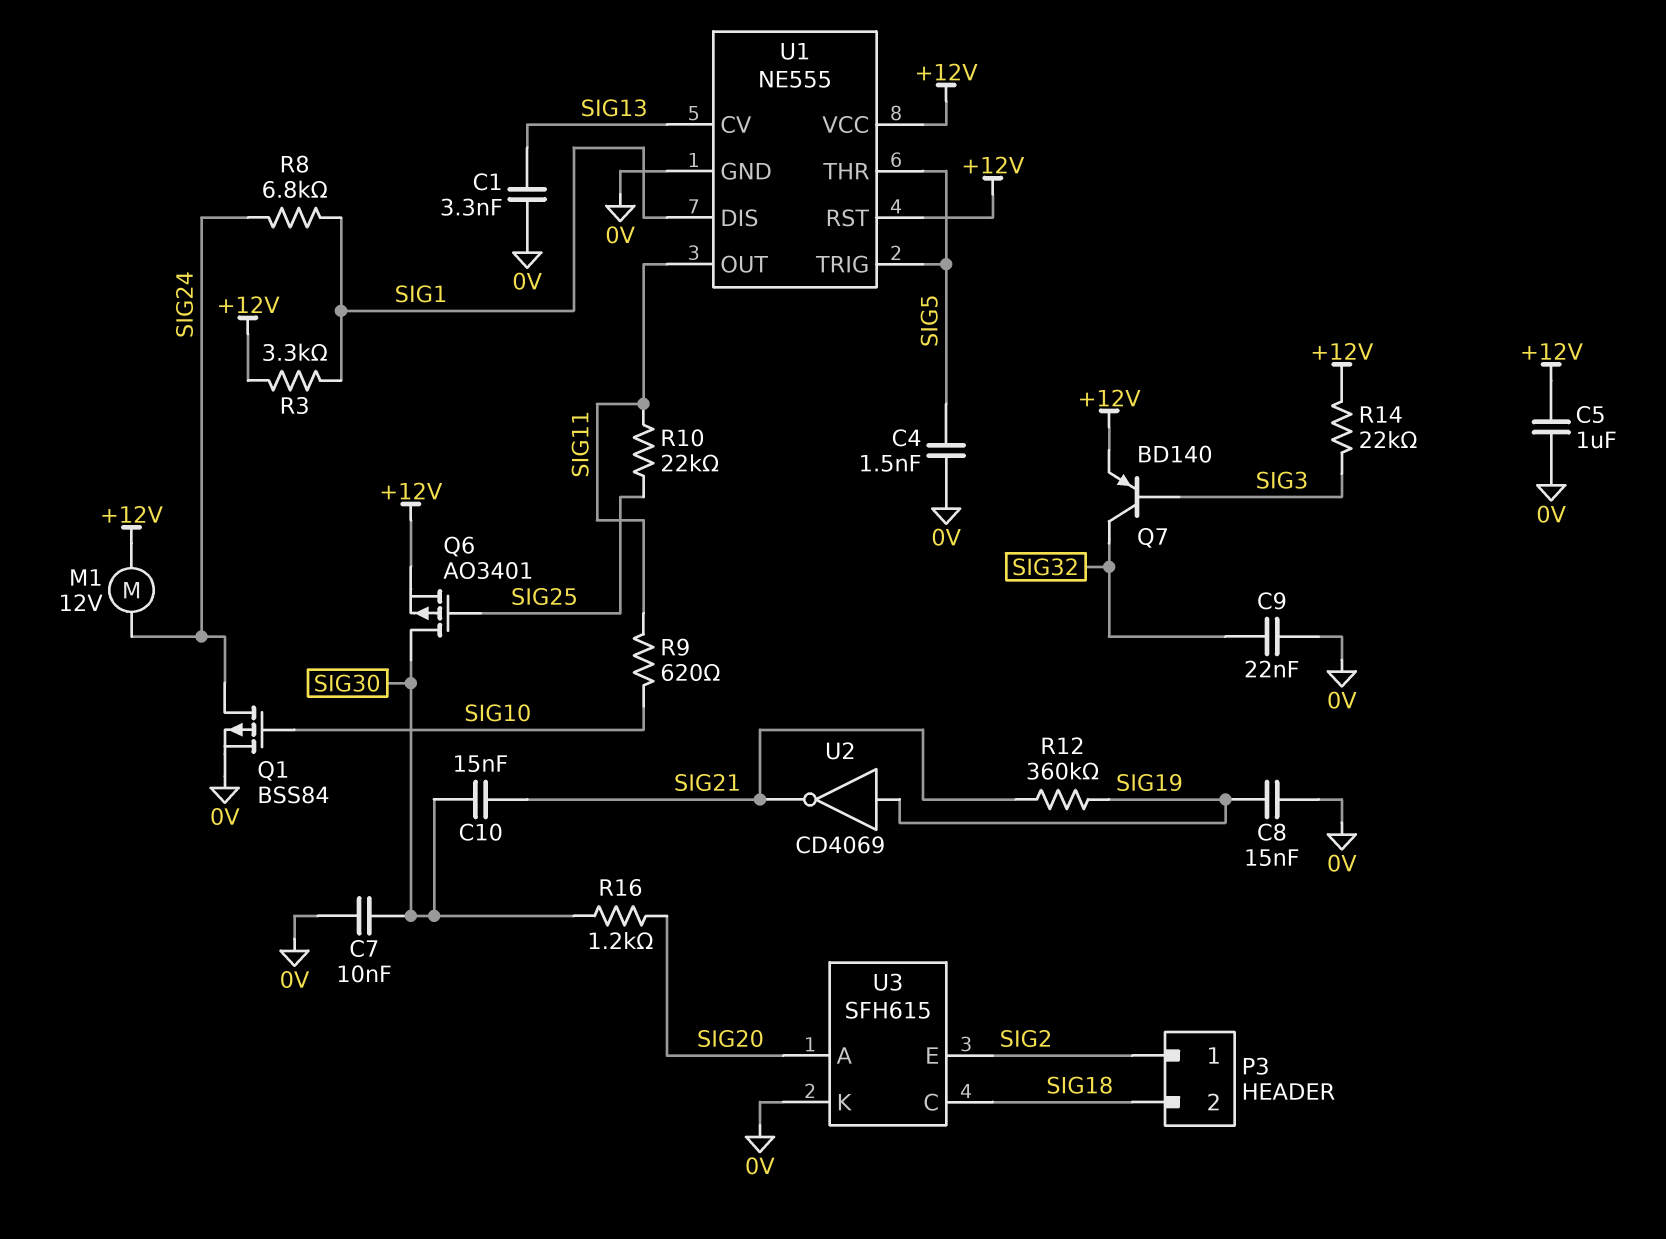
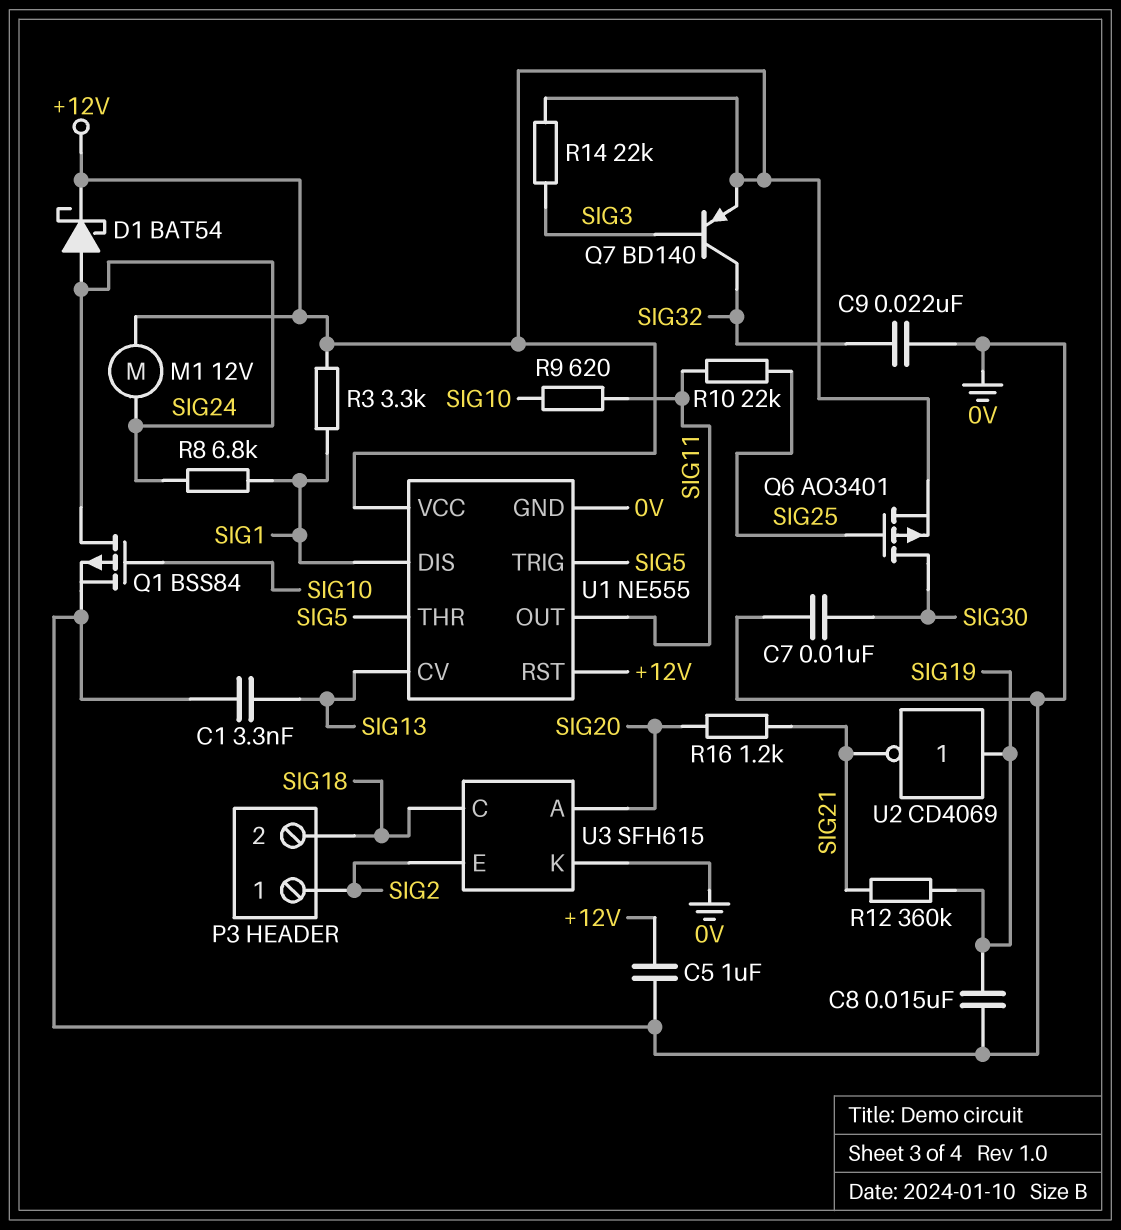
C4: 1.5nF (0V, SIG5) -> none
C10: 15nF (SIG21, SIG30) -> none
D1: none -> schottky BAT54 (A SIG24, K +12V)
R16: 1.2k (SIG20, SIG30) -> 1.2k (SIG20, SIG21)

